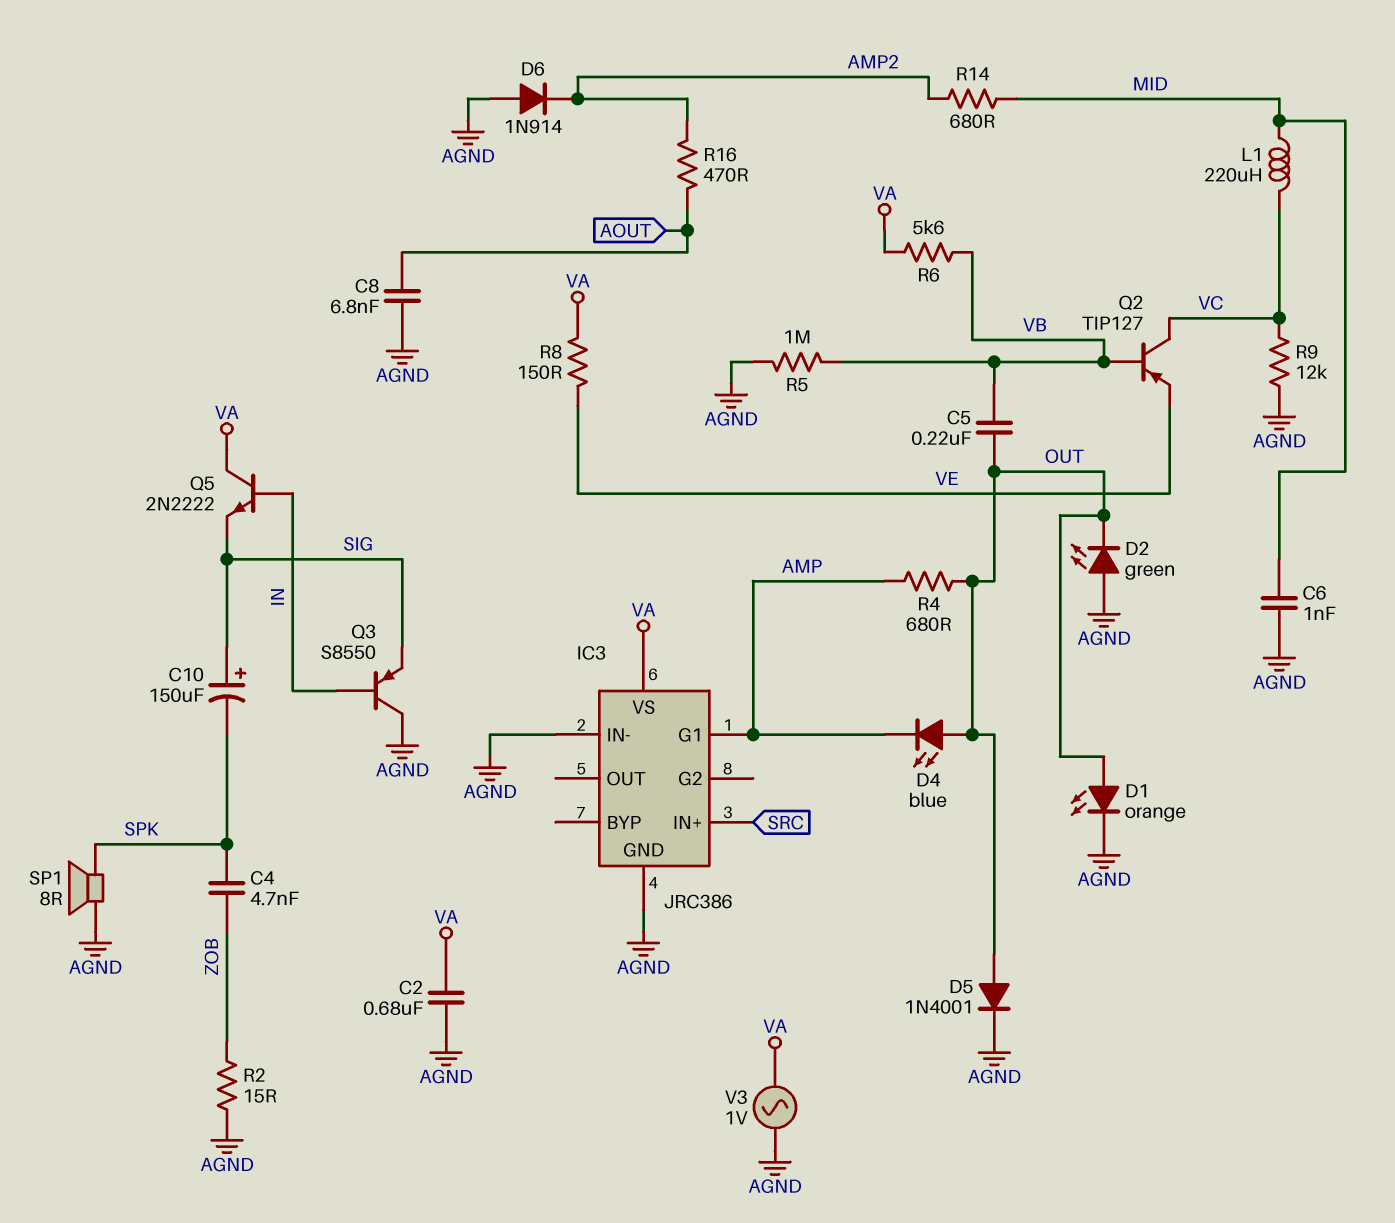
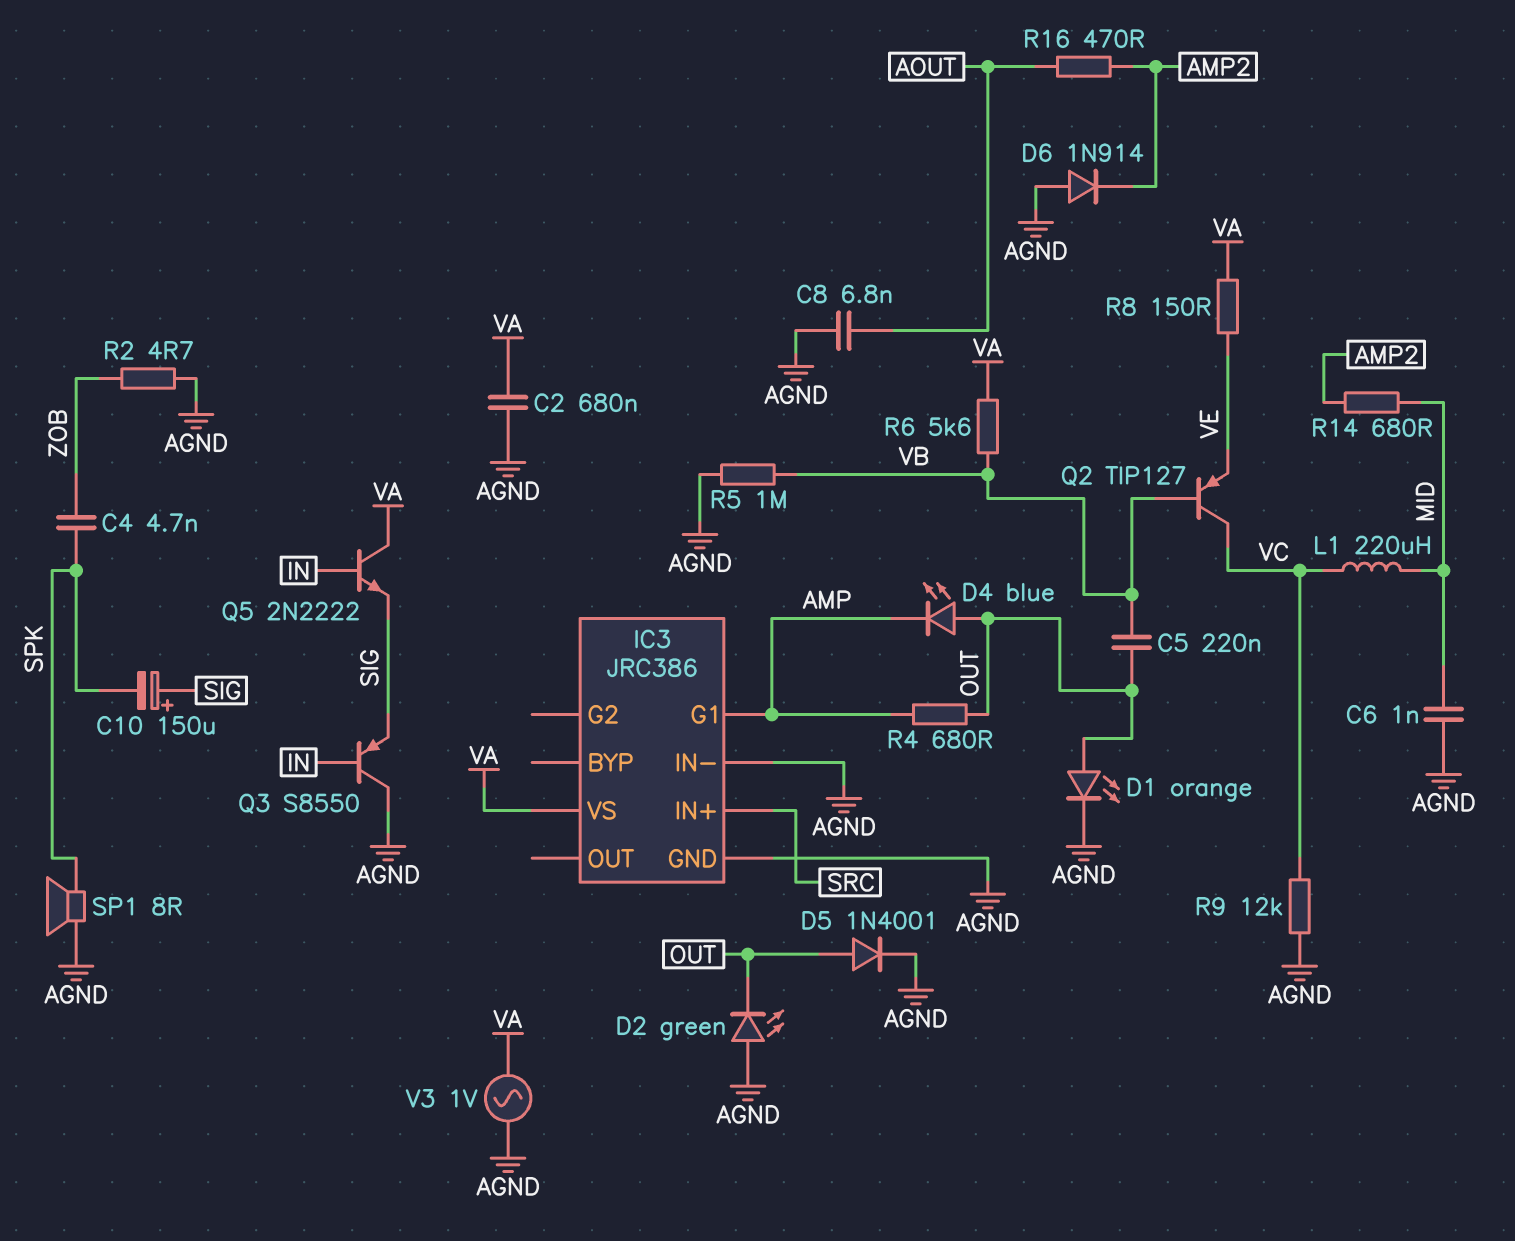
R2: 15 (AGND, ZOB) -> 4.7 (AGND, ZOB)

